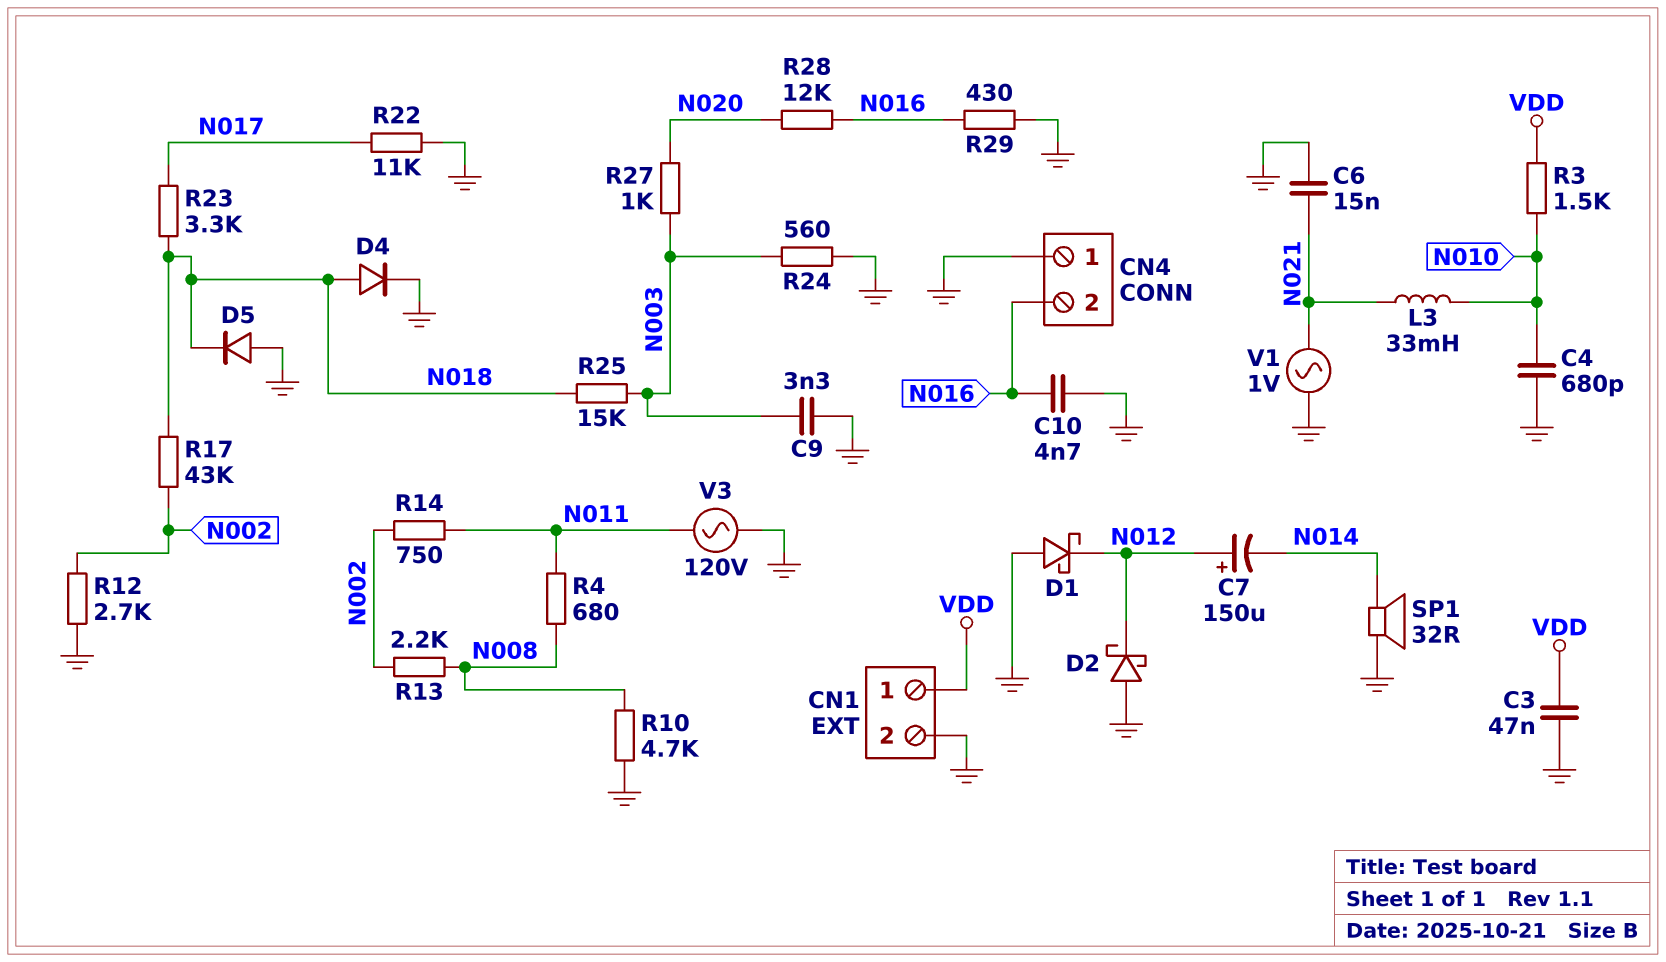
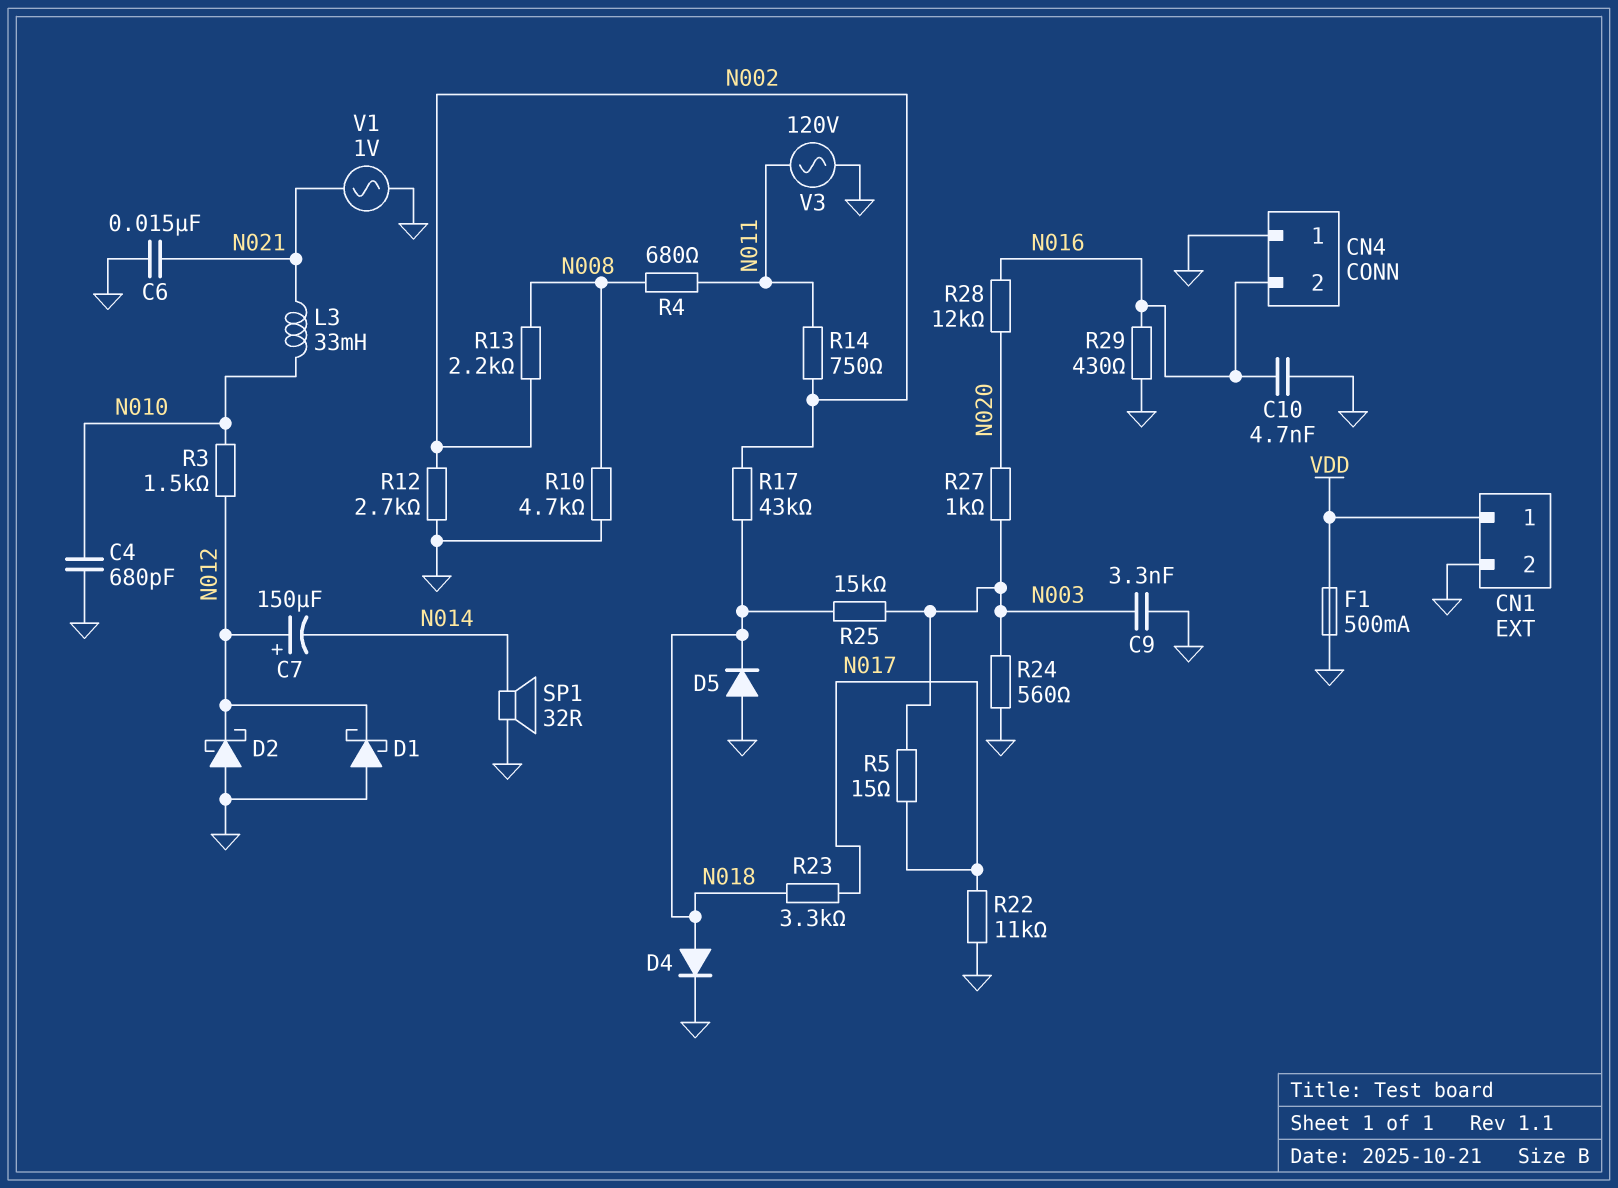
C3: 47nF (GND, VDD) -> none
F1: none -> 500mA (GND, VDD)
R3: 1.5k (N010, VDD) -> 1.5k (N010, N012)
R5: none -> 15 (N003, N017)

